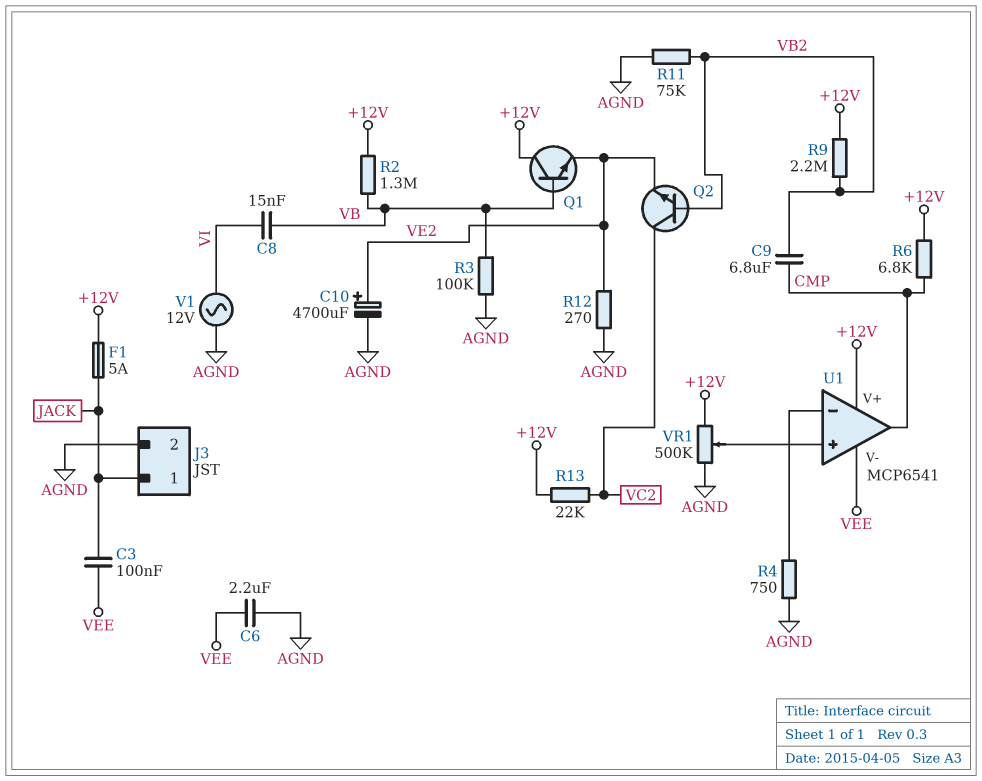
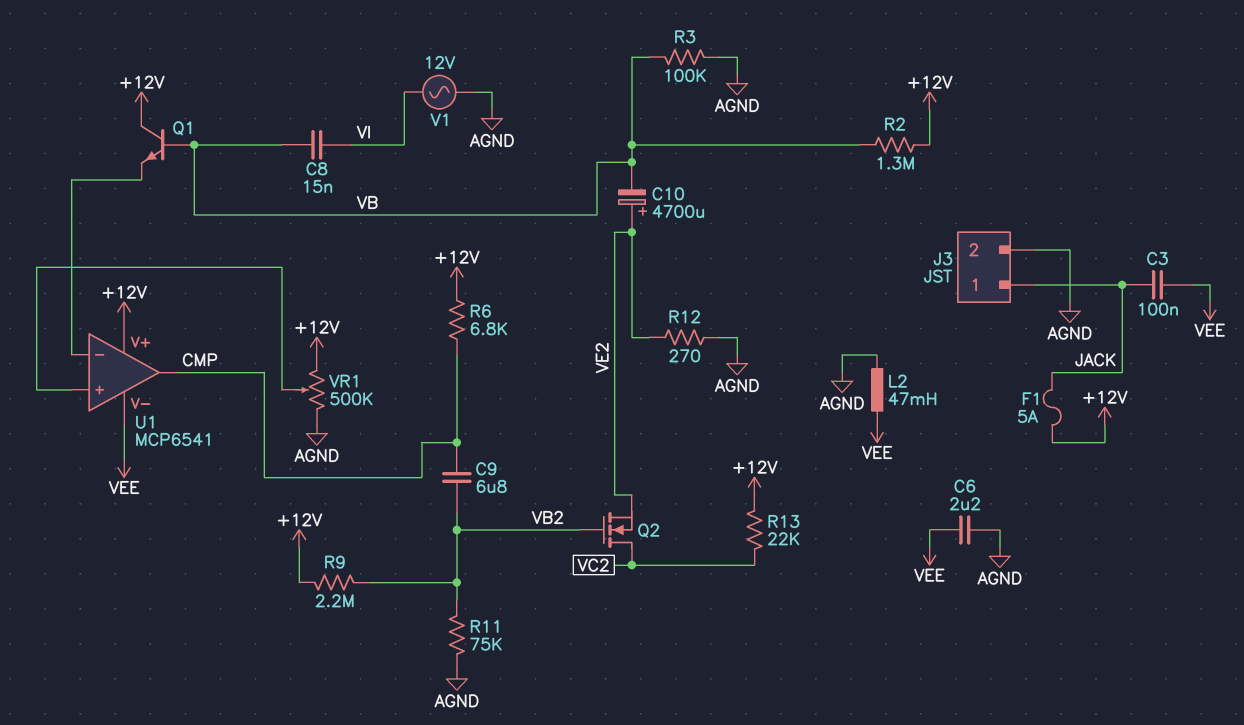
C10: 4700uF (plus VE2, minus AGND) -> 4700uF (plus VE2, minus VB)
L2: none -> 47mH (AGND, VEE)
Q1: NPN (B VB, C +12V, E VE2) -> NPN (B VB, C +12V, E U1/in-)
Q2: NPN (B VB2, C VC2, E VE2) -> NMOS (G VB2, D VC2, S VE2)
R4: 750 (AGND, U1/in-) -> none

